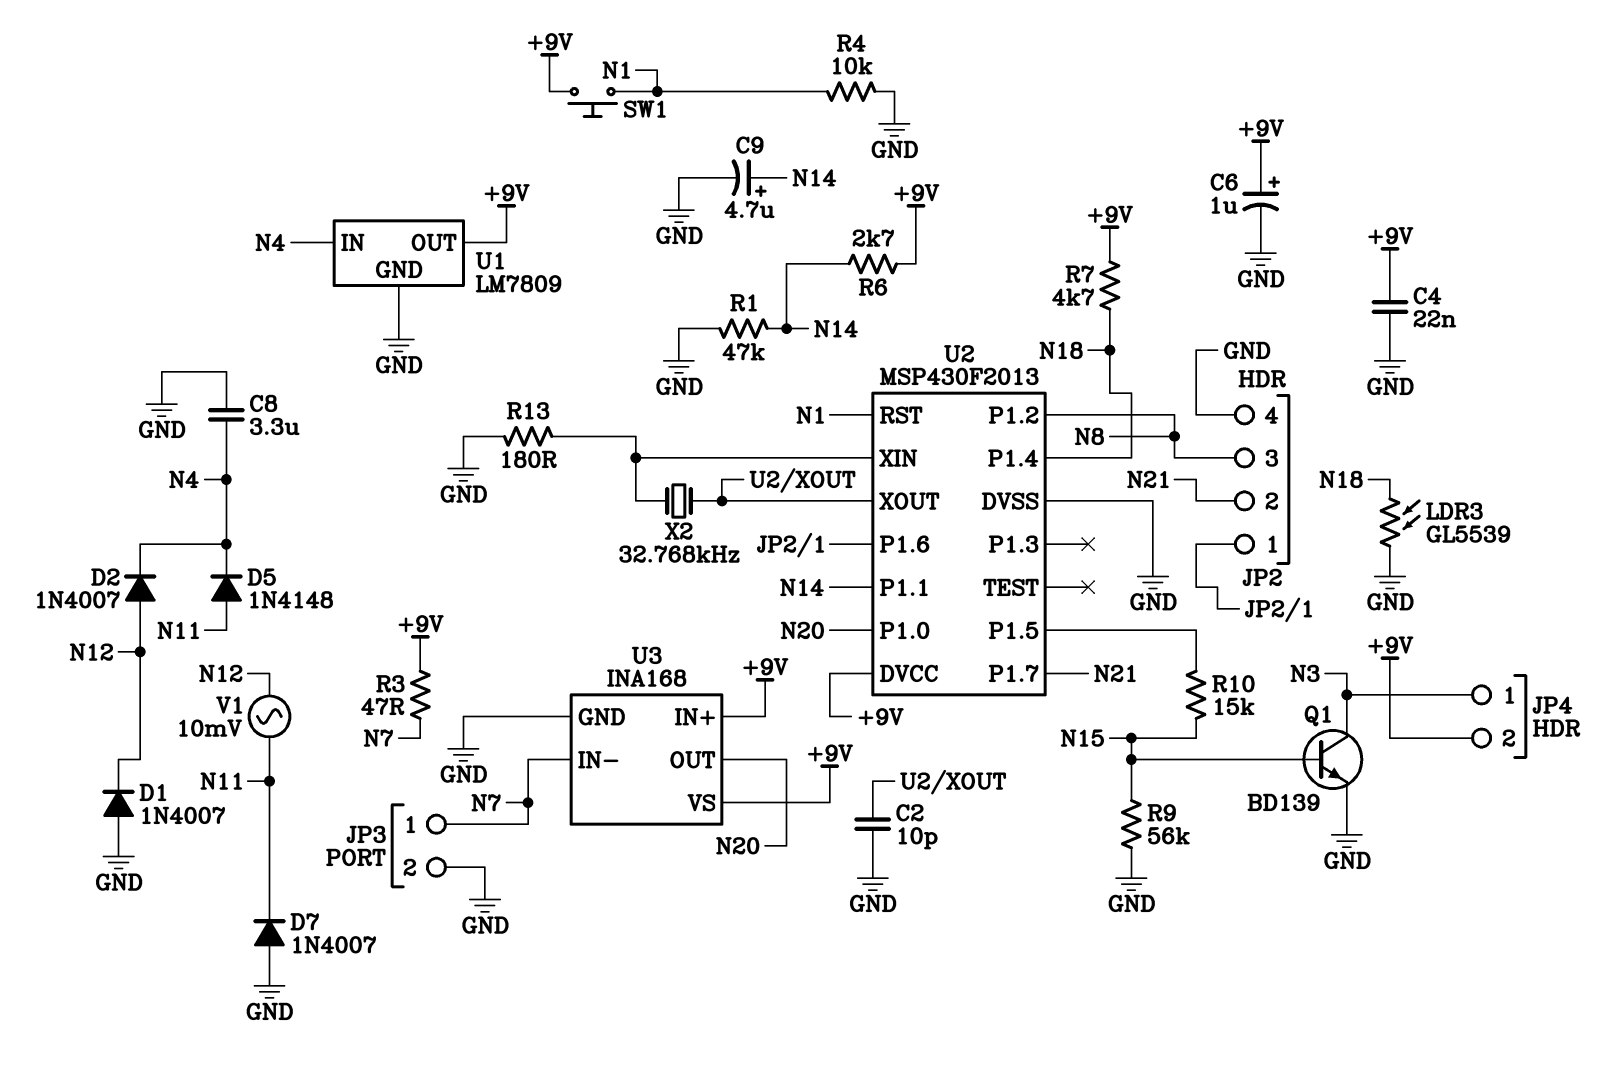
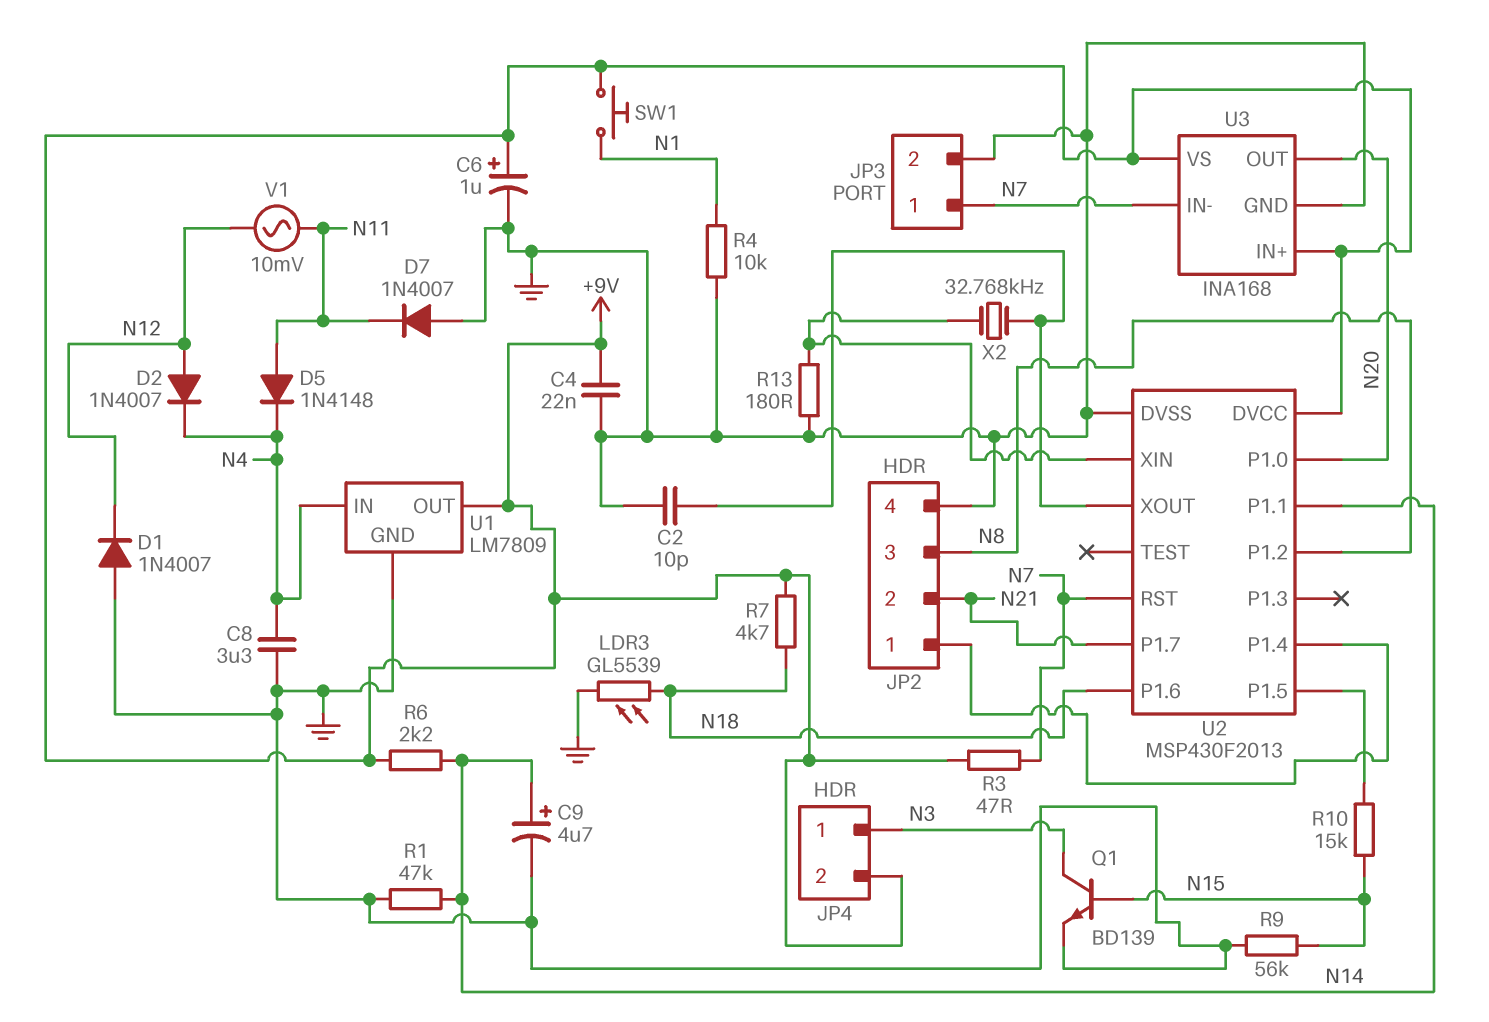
R6: 2.7k (+9V, N14) -> 2.2k (+9V, N14)
U2 pin P1.4: N18 -> JP2/1
U2 pin P1.6: JP2/1 -> N18
U2 pin RST: N1 -> N7

